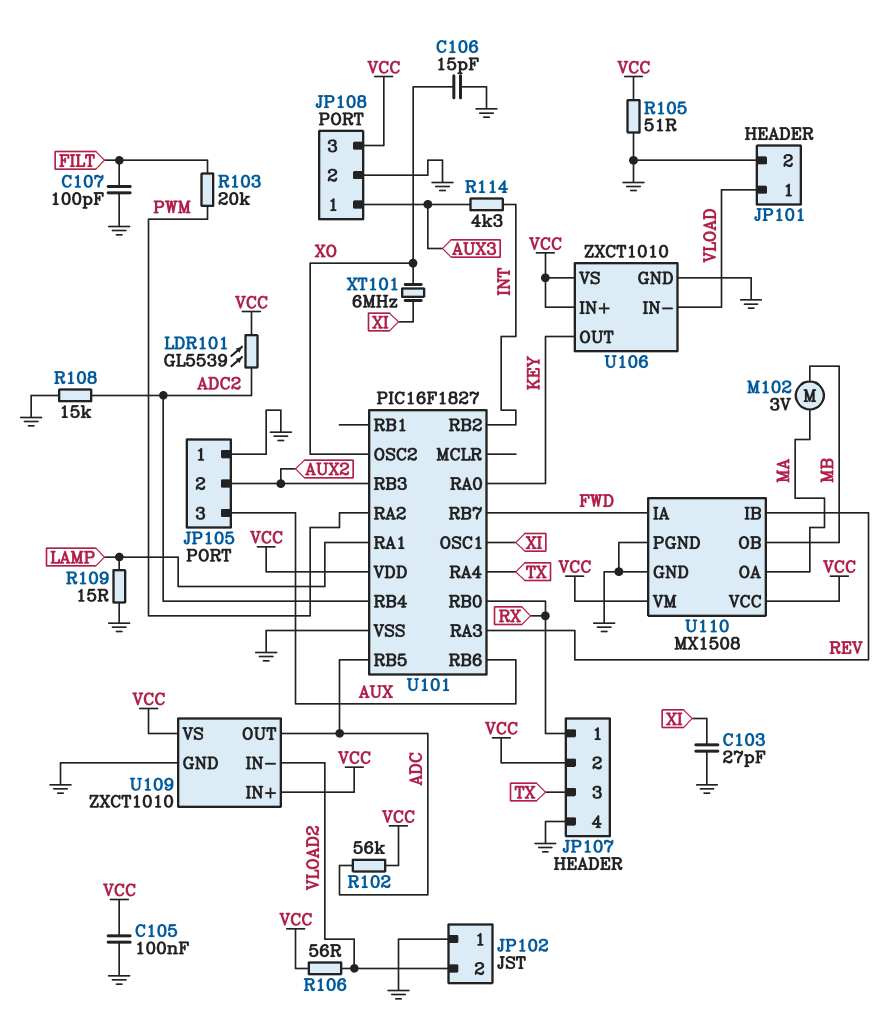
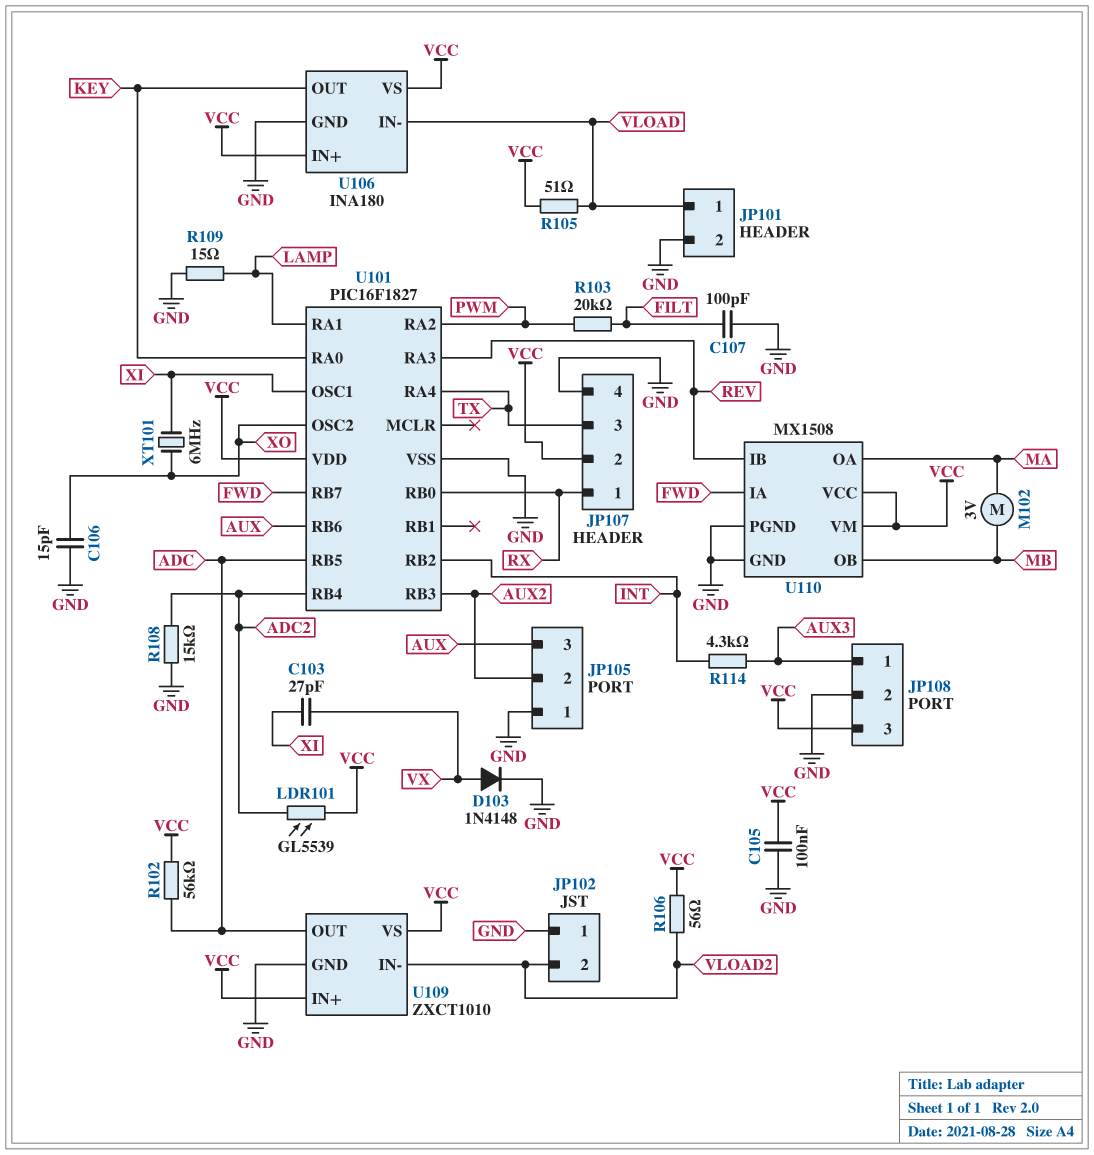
C103: 27pF (GND, XI) -> 27pF (VX, XI)
D103: none -> diode 1N4148 (A VX, K GND)
R105: 51 (GND, VCC) -> 51 (VCC, VLOAD)
U106: ZXCT1010 -> INA180

